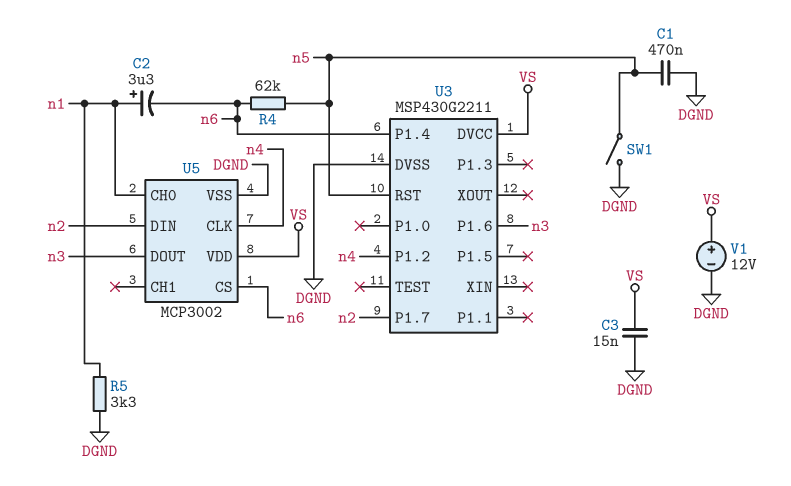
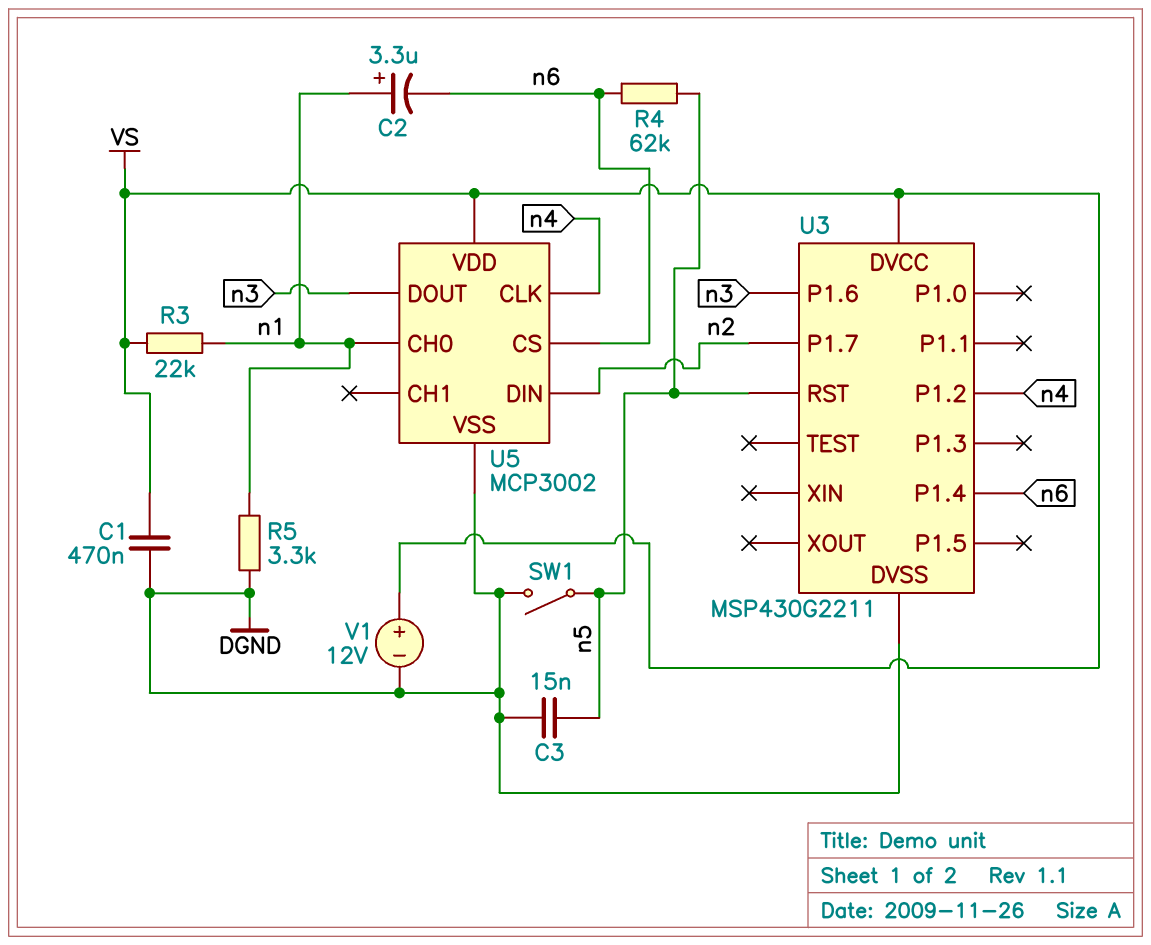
C1: 470nF (DGND, n5) -> 470nF (DGND, VS)
C3: 15nF (DGND, VS) -> 15nF (DGND, n5)
R3: none -> 22k (VS, n1)

